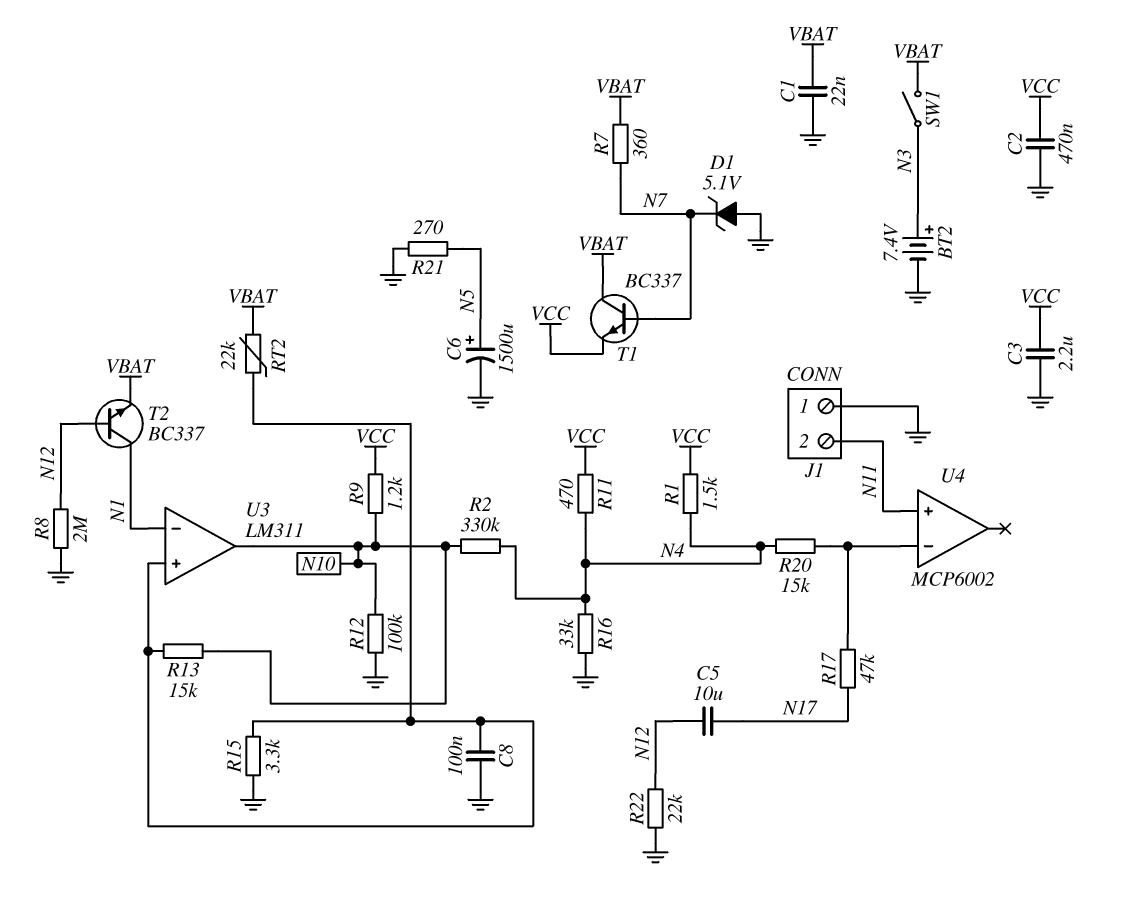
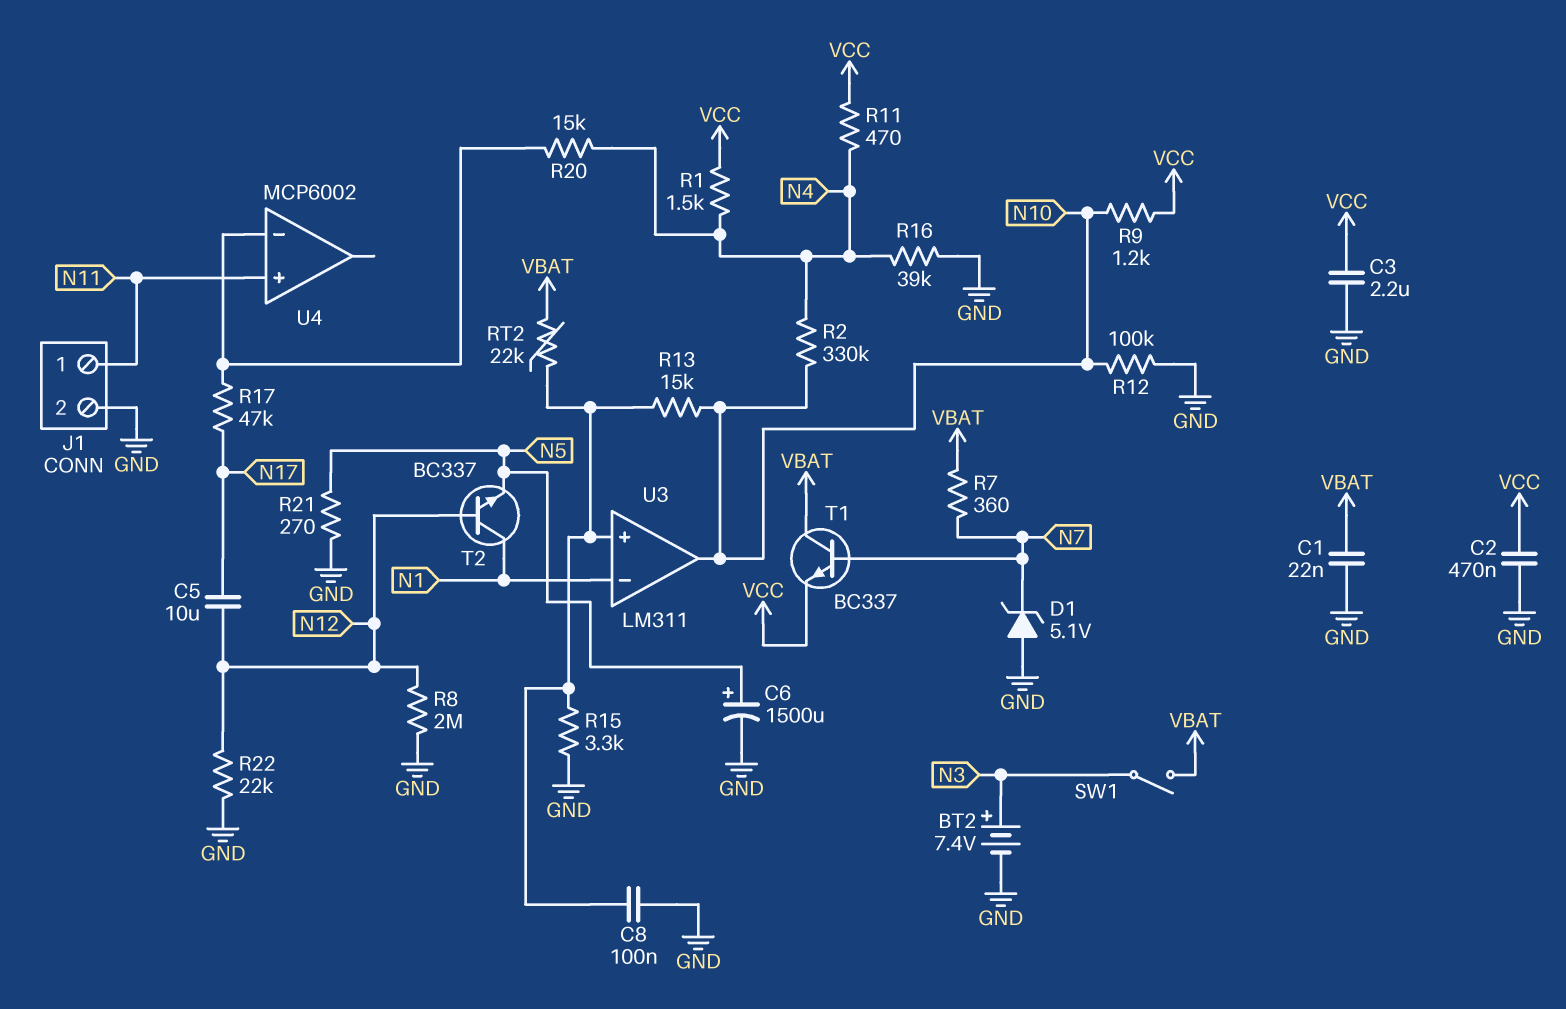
J1 pin 1: GND -> N11
J1 pin 2: N11 -> GND
R16: 33k (GND, N4) -> 39k (GND, N4)
T2: NPN BC337 (B N12, C N1, E VBAT) -> NPN BC337 (B N12, C N1, E N5)

